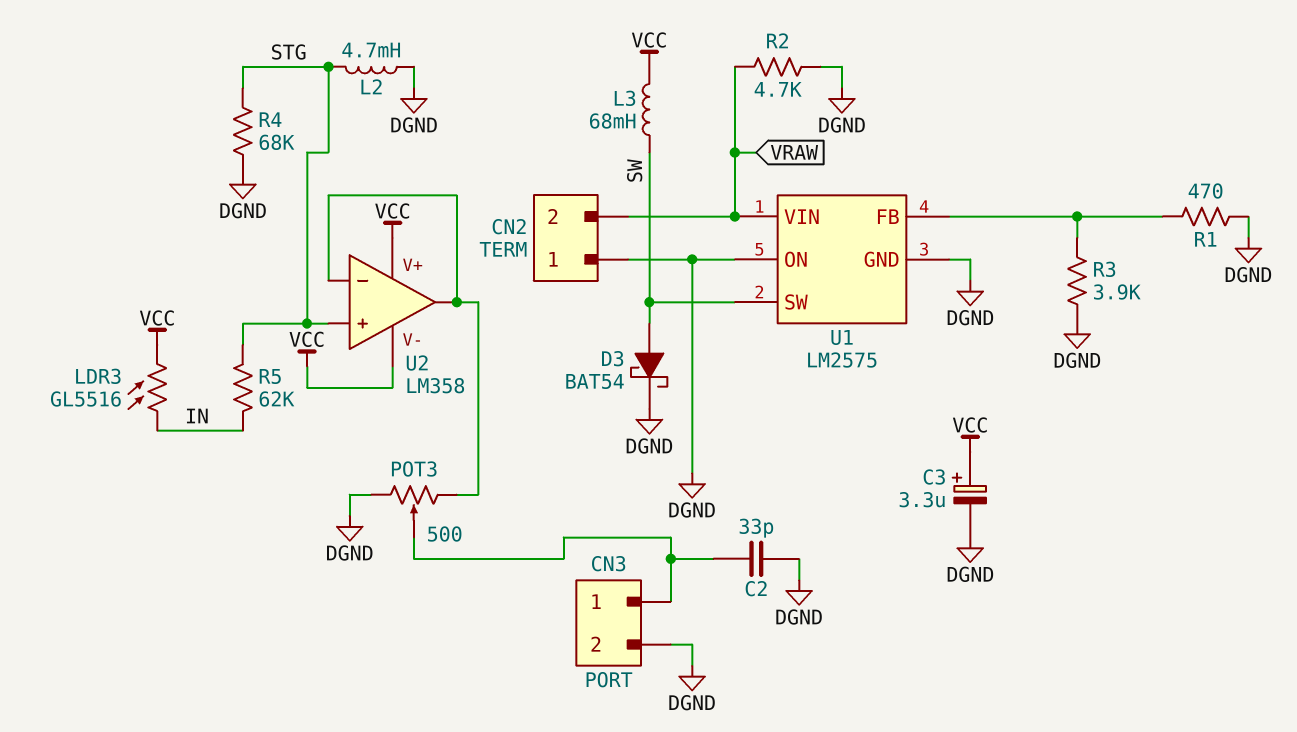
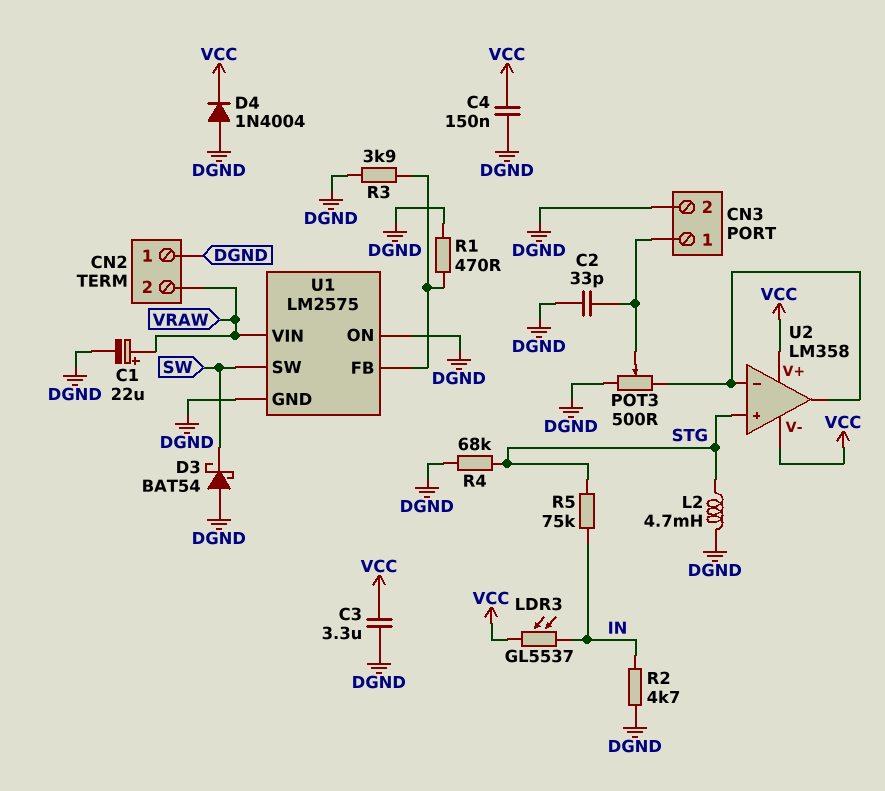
C1: none -> 22uF (plus VRAW, minus DGND)
C3: 3.3uF (plus VCC, minus DGND) -> 3.3uF (DGND, VCC)
C4: none -> 150nF (DGND, VCC)
D3: schottky BAT54 (A SW, K DGND) -> schottky BAT54 (A DGND, K SW)
D4: none -> diode 1N4004 (A DGND, K VCC)
L3: 68mH (SW, VCC) -> none
LDR3: GL5516 (IN, VCC) -> GL5537 (IN, VCC)
R2: 4.7k (DGND, VRAW) -> 4.7k (DGND, IN)
R5: 62k (IN, STG) -> 75k (IN, STG)

